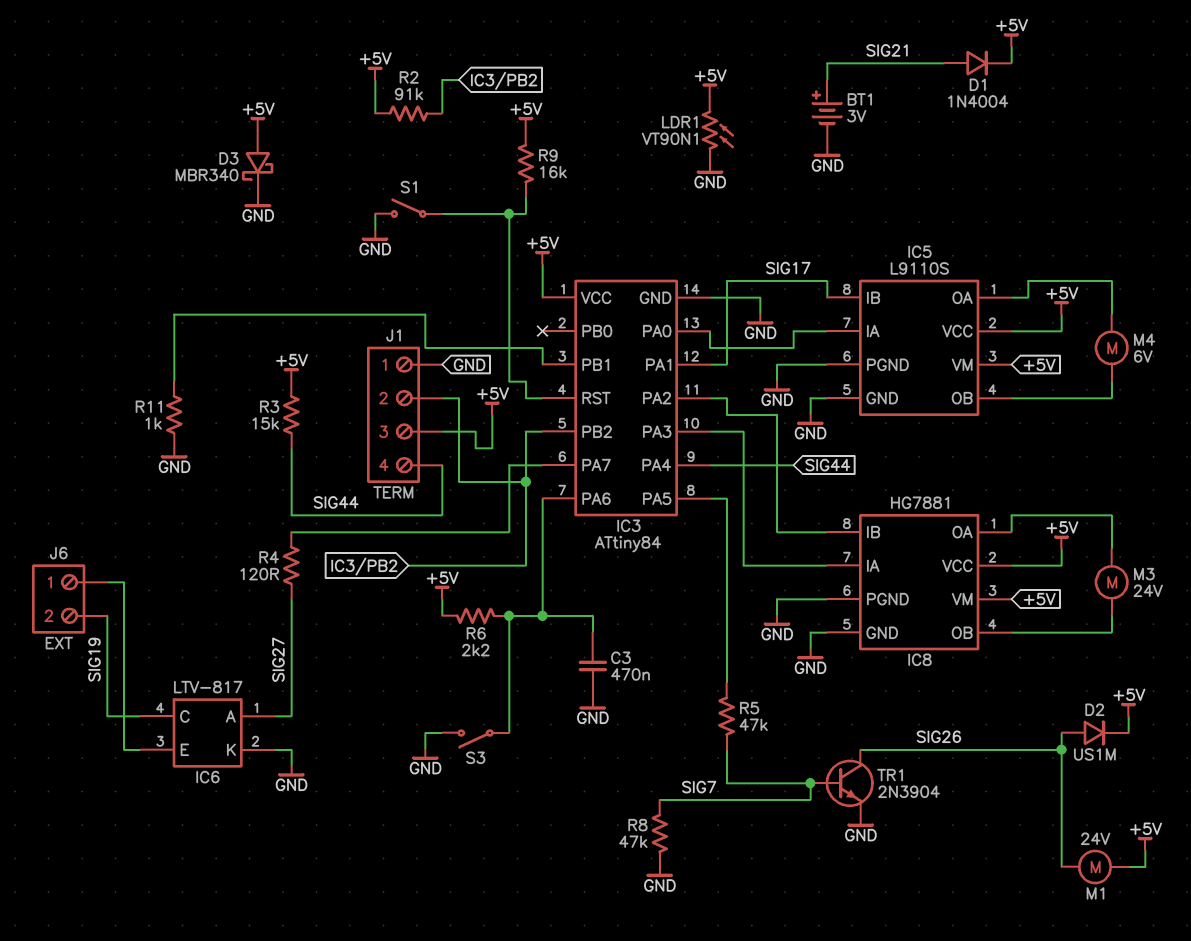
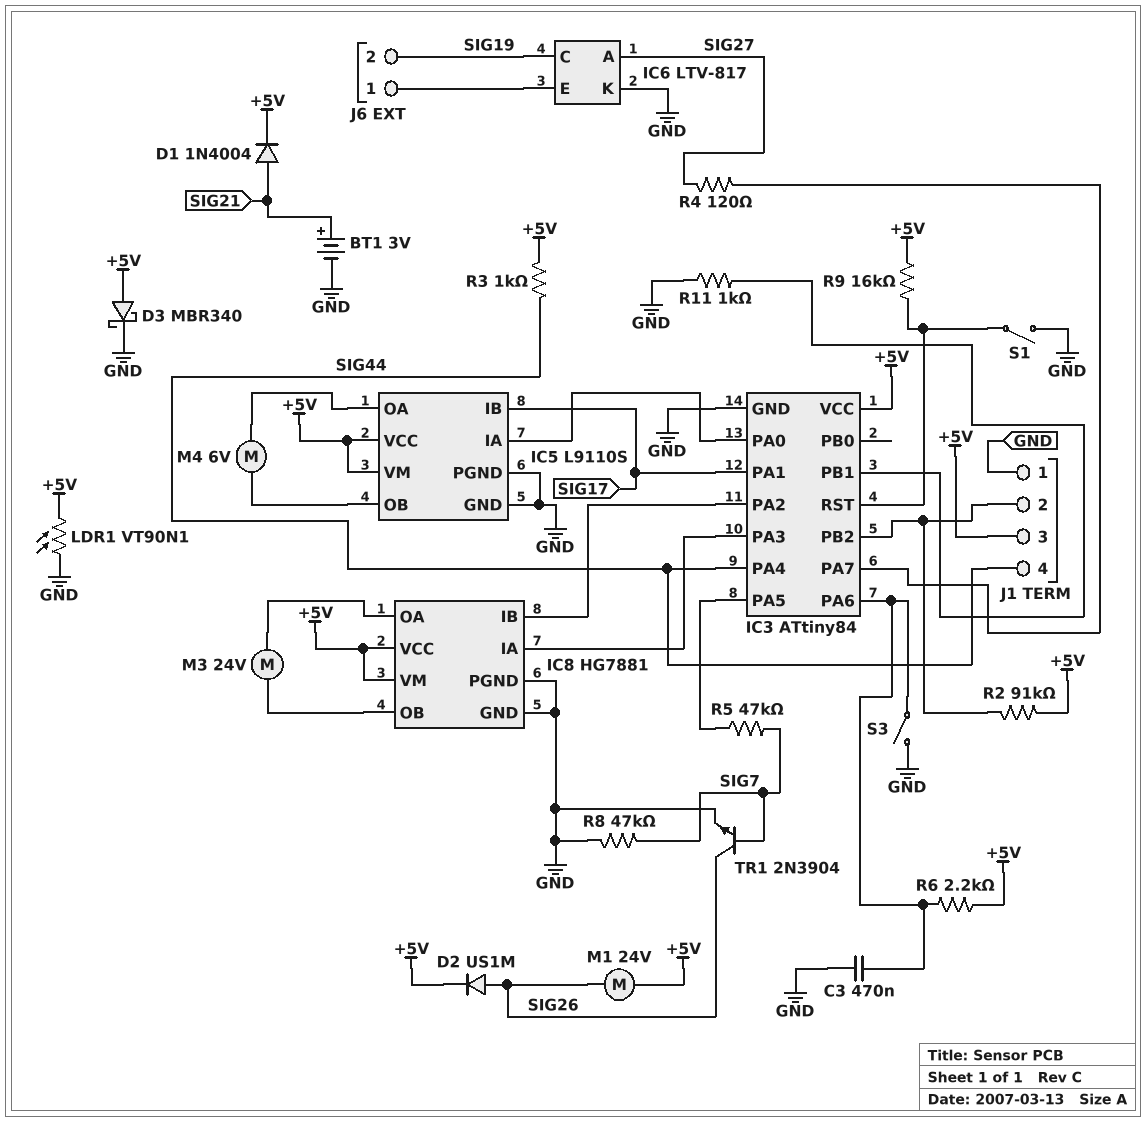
R3: 15k (+5V, SIG44) -> 1k (+5V, SIG44)

